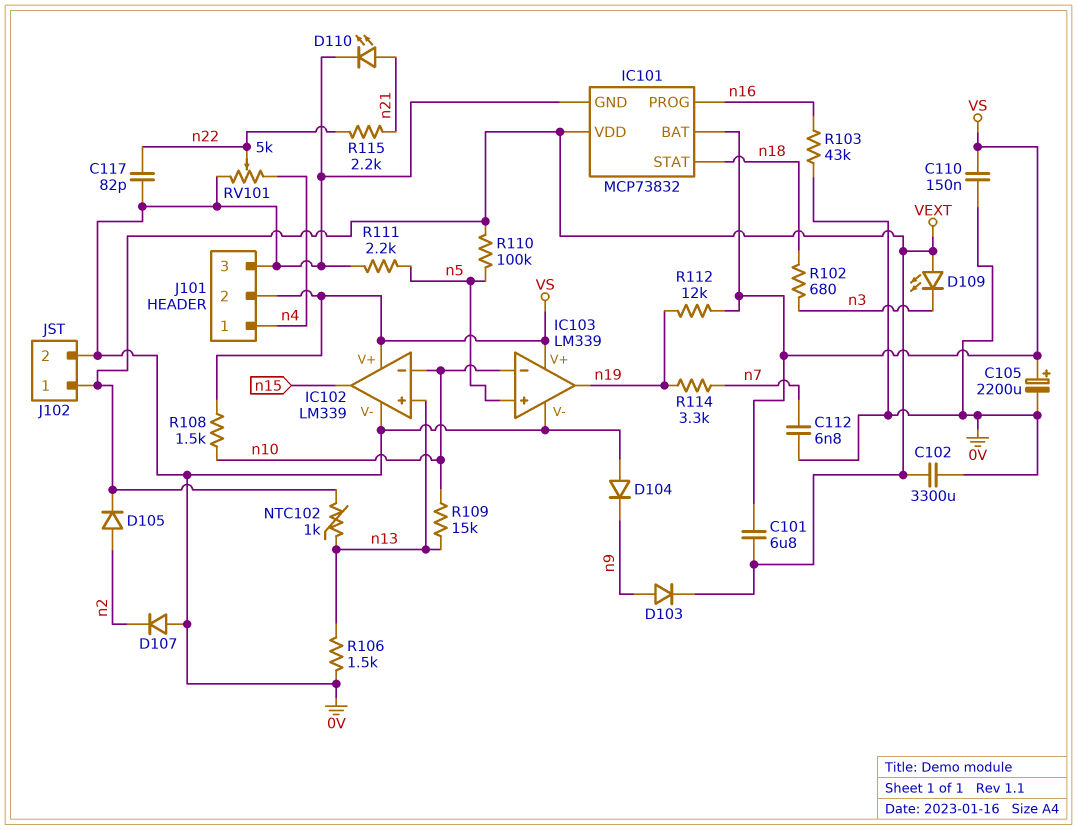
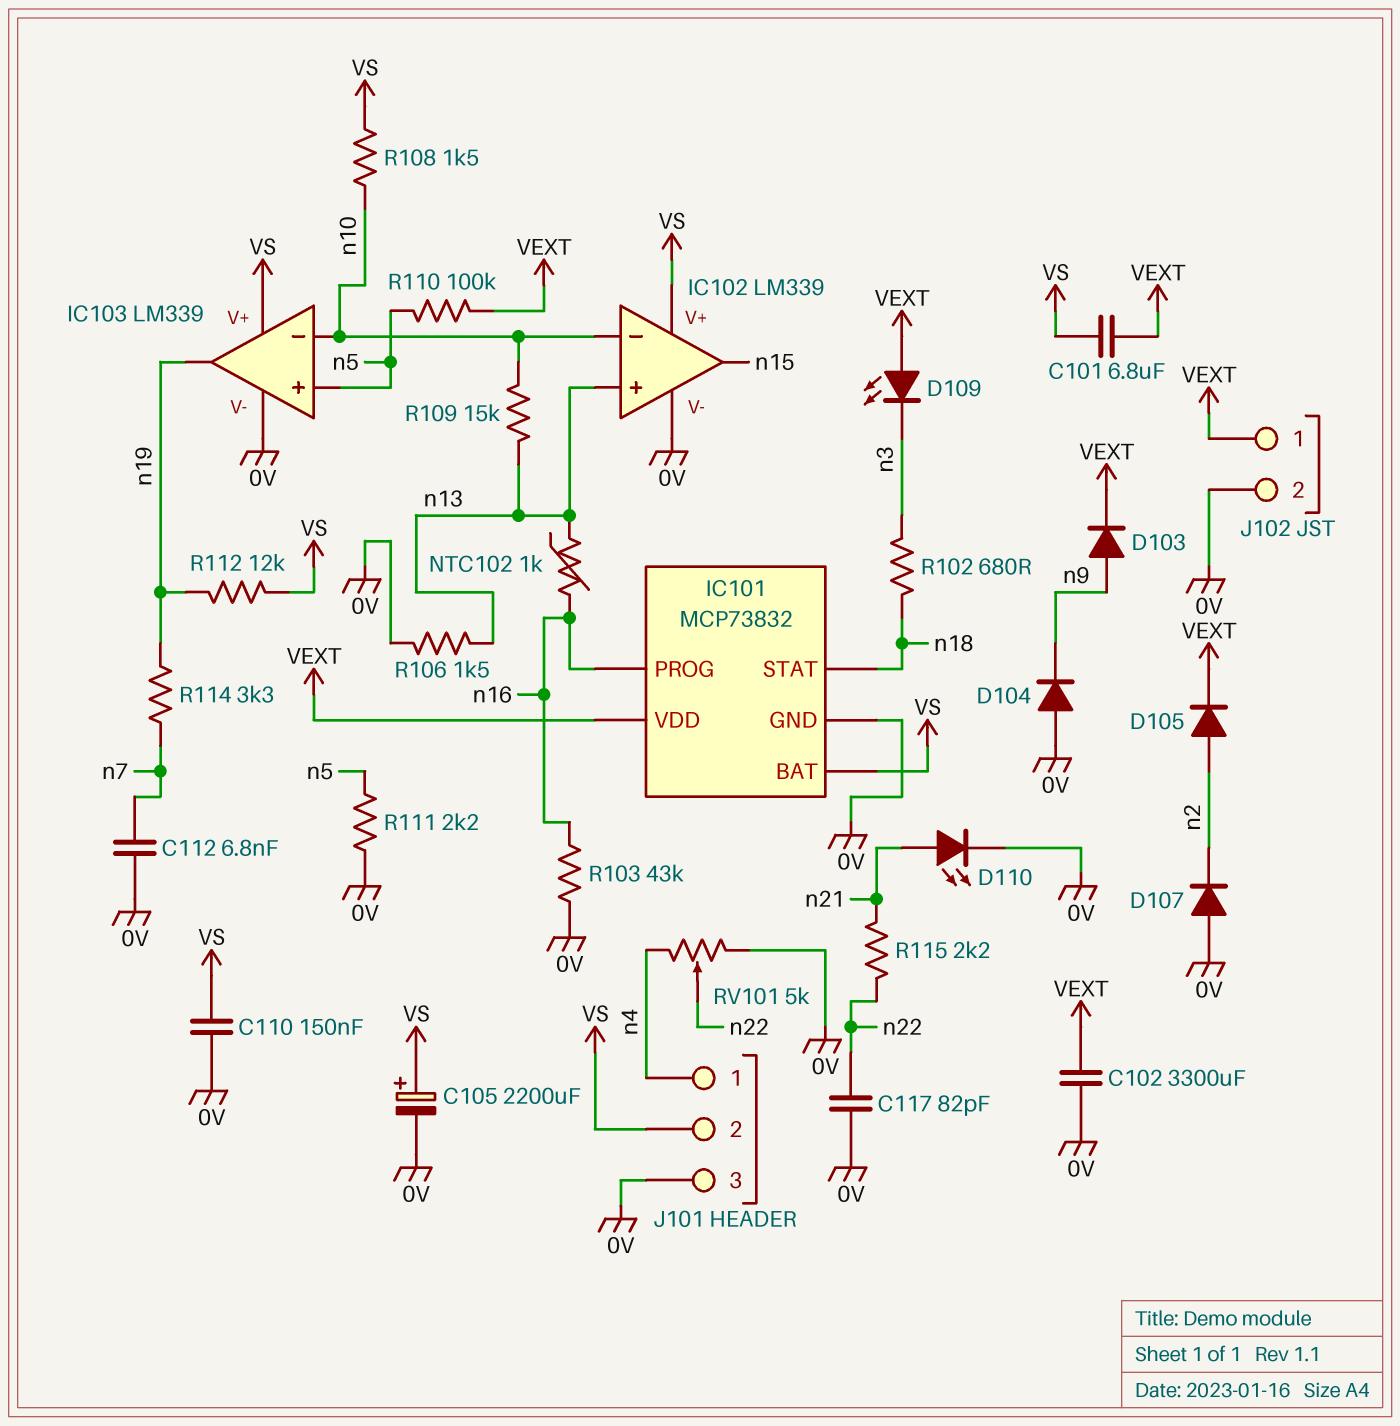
NTC102: 1k (VEXT, n13) -> 1k (n13, n16)

